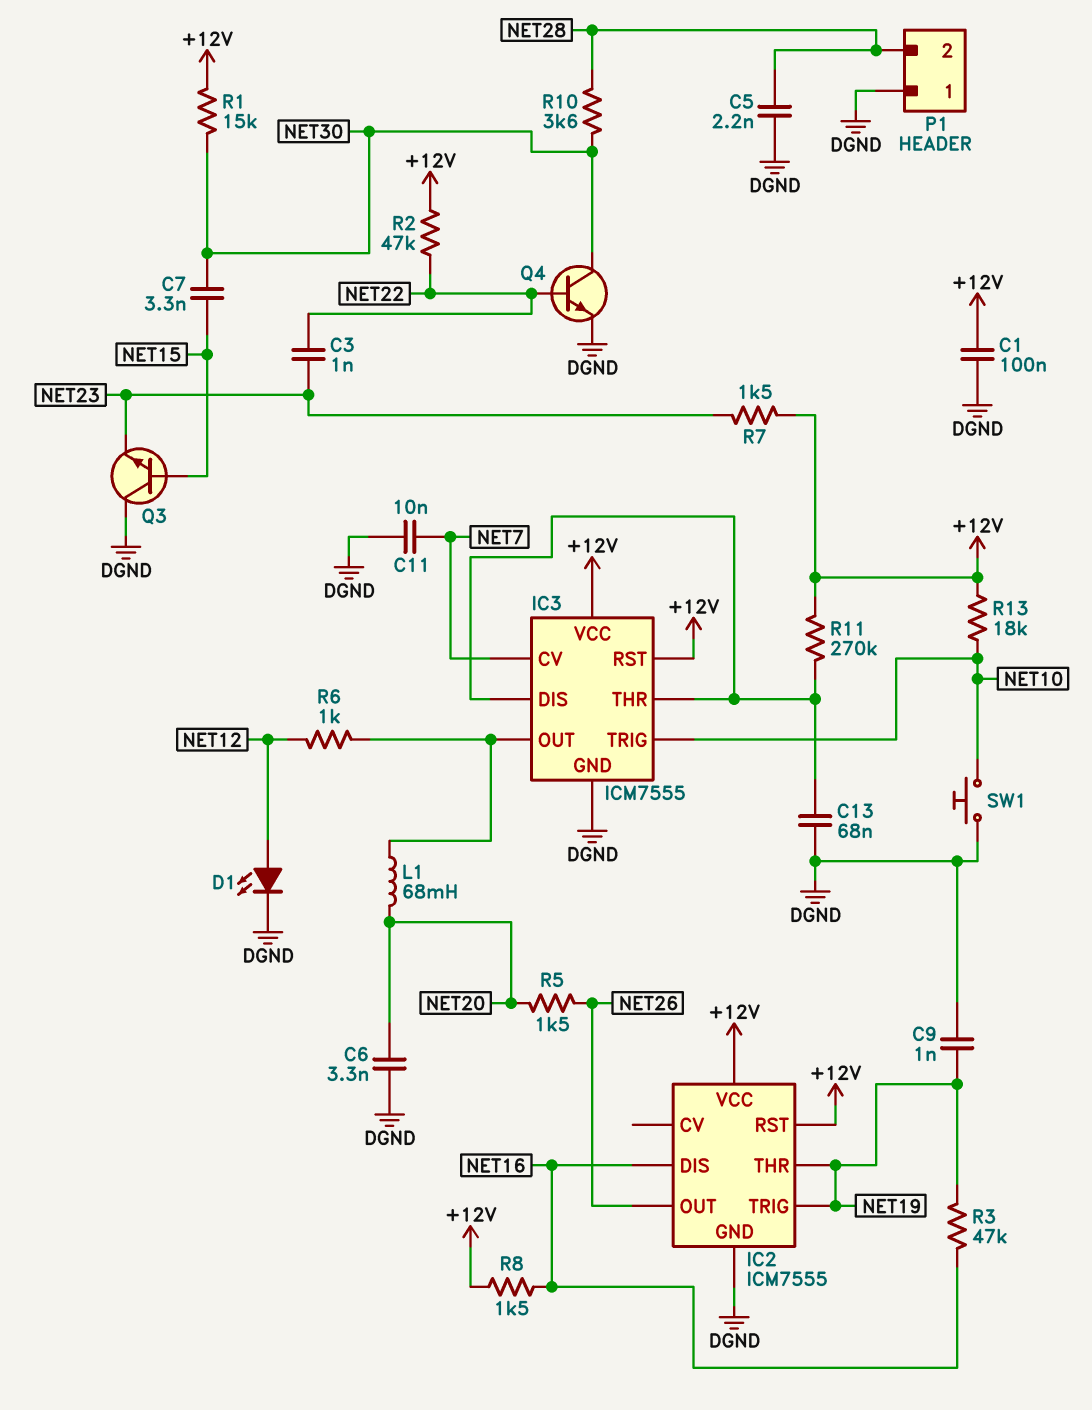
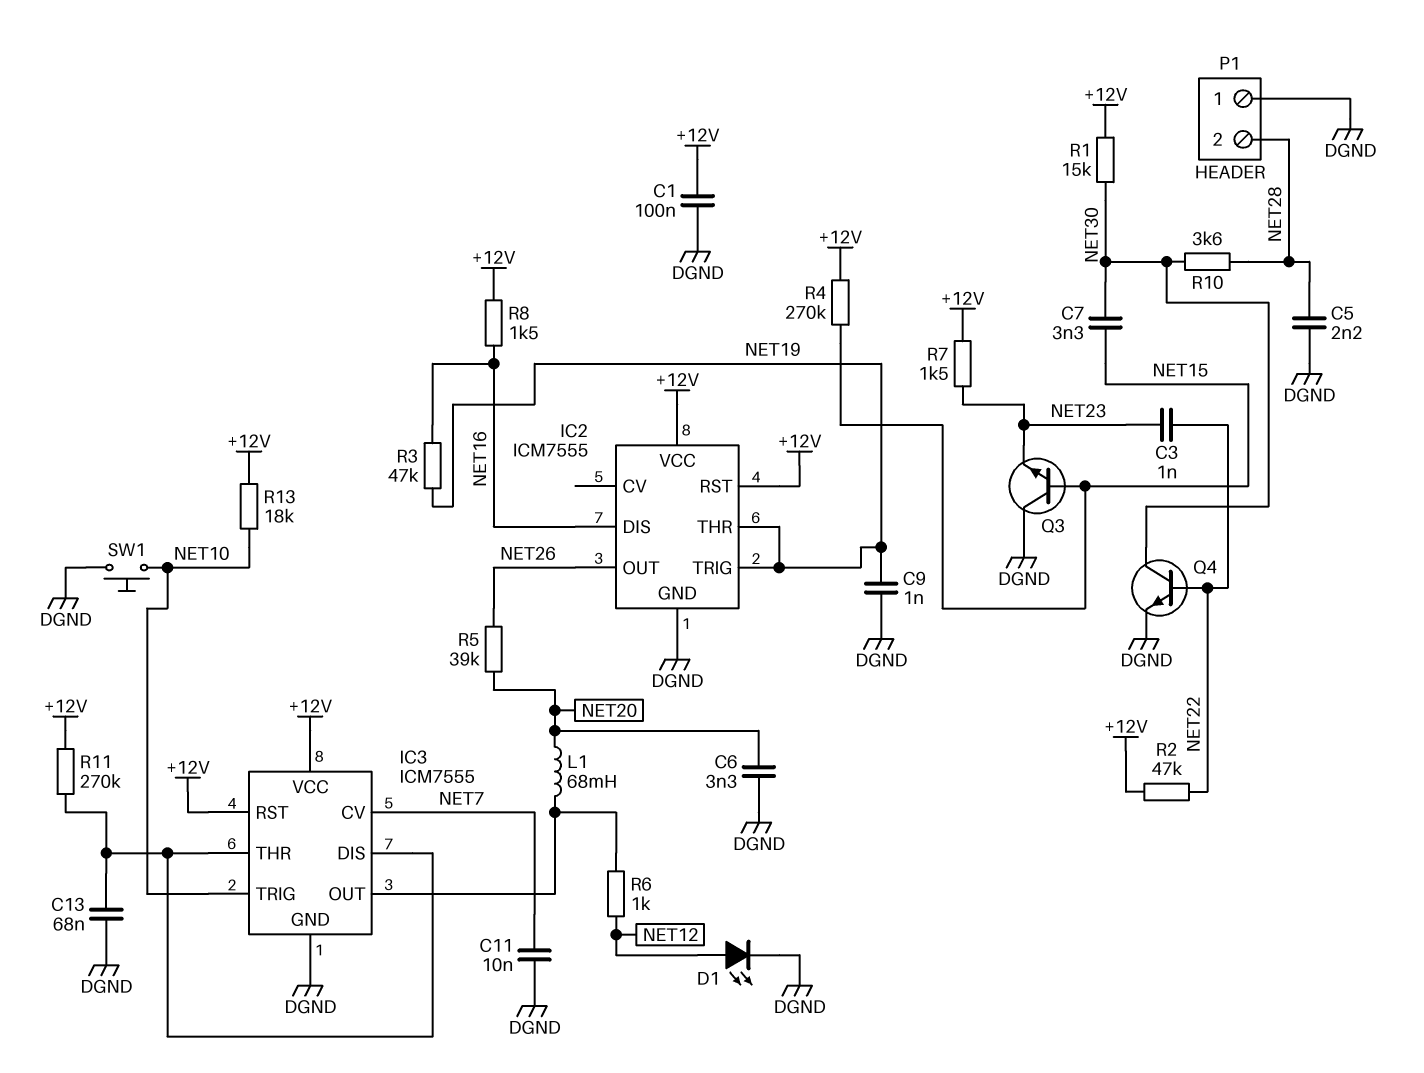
R4: none -> 270k (+12V, NET15)
R5: 1.5k (NET20, NET26) -> 39k (NET20, NET26)

